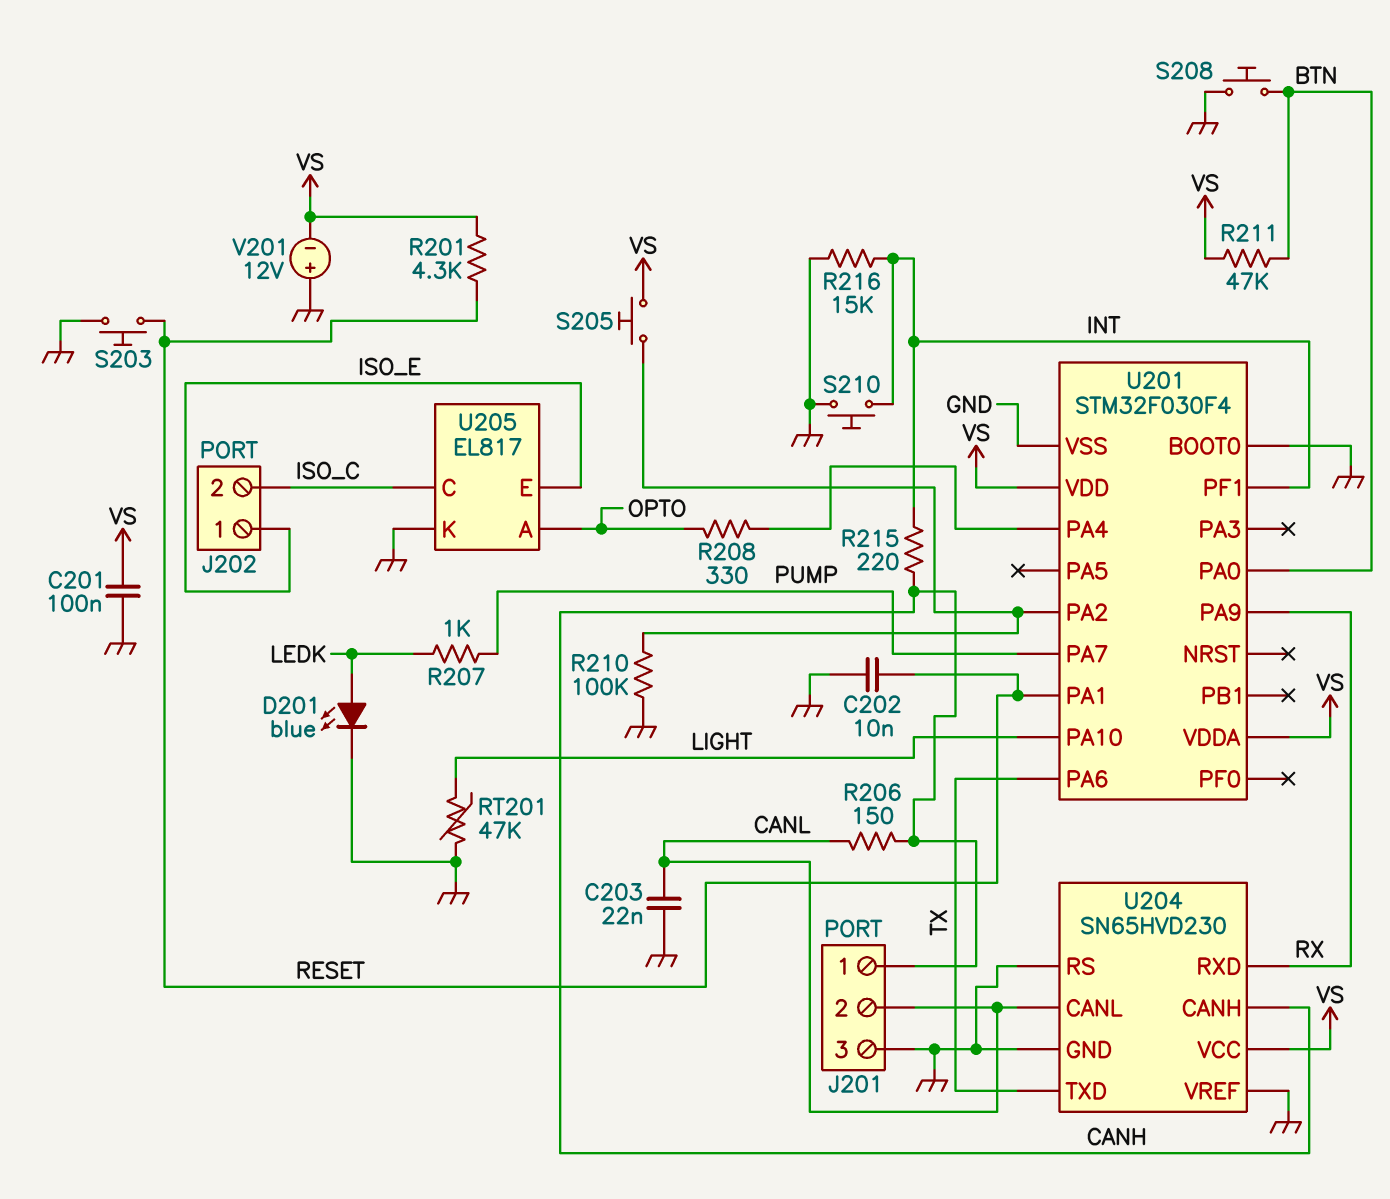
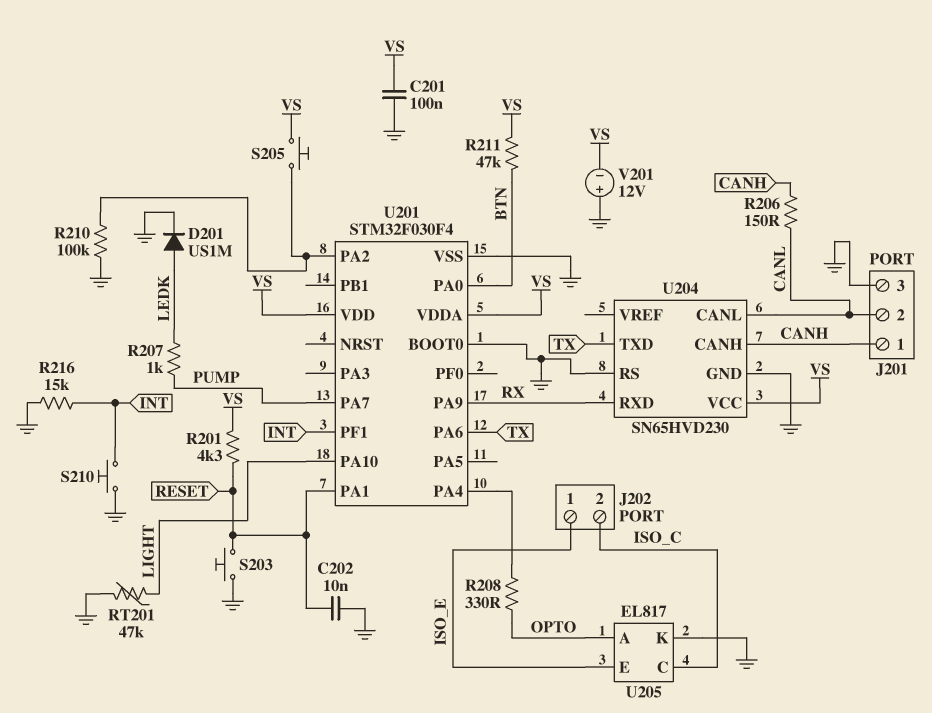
C203: 22nF (CANL, GND) -> none
D201: LED blue (A LEDK, K GND) -> diode US1M (A LEDK, K GND)
R215: 220 (CANH, INT) -> none
S208: button (BTN, GND) -> none
U204 pin VREF: GND -> none

